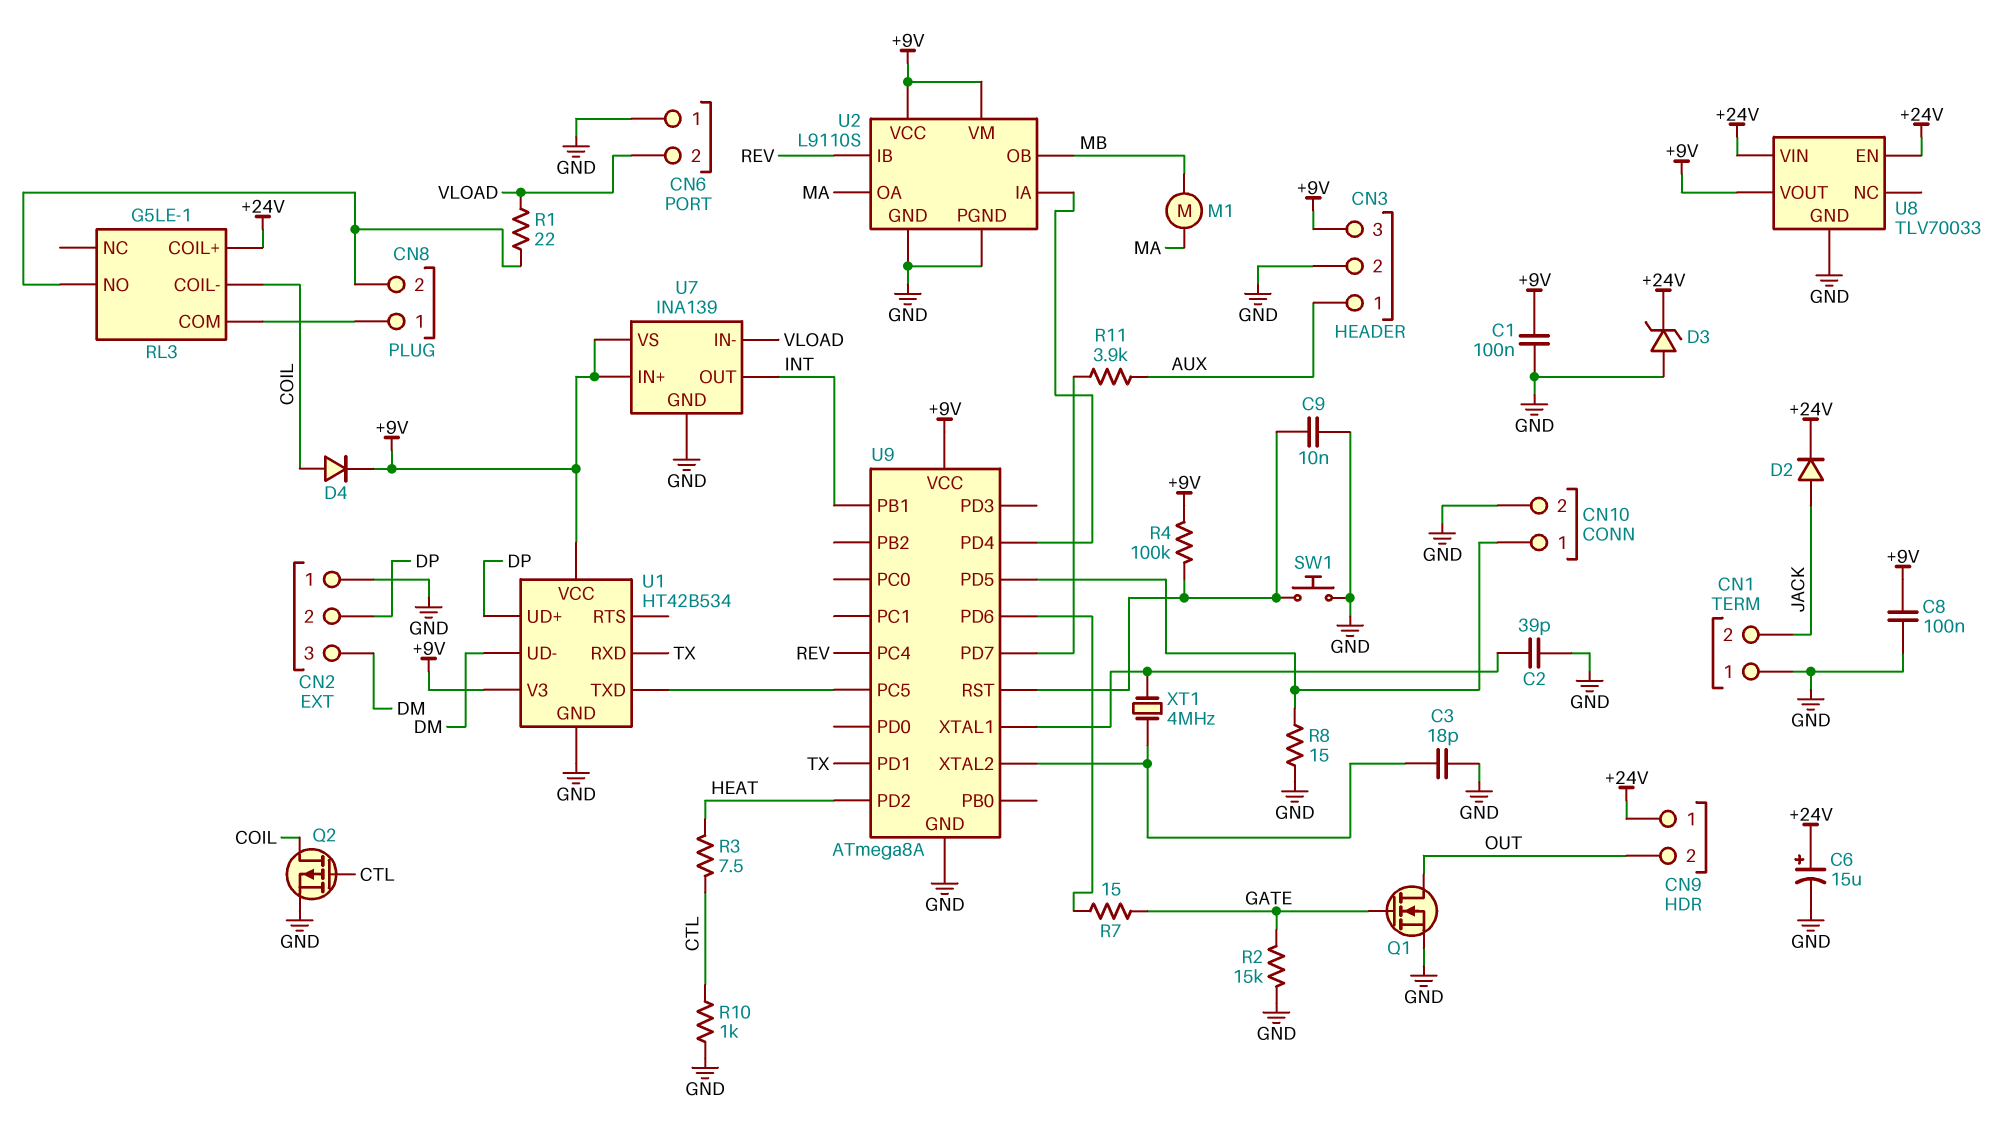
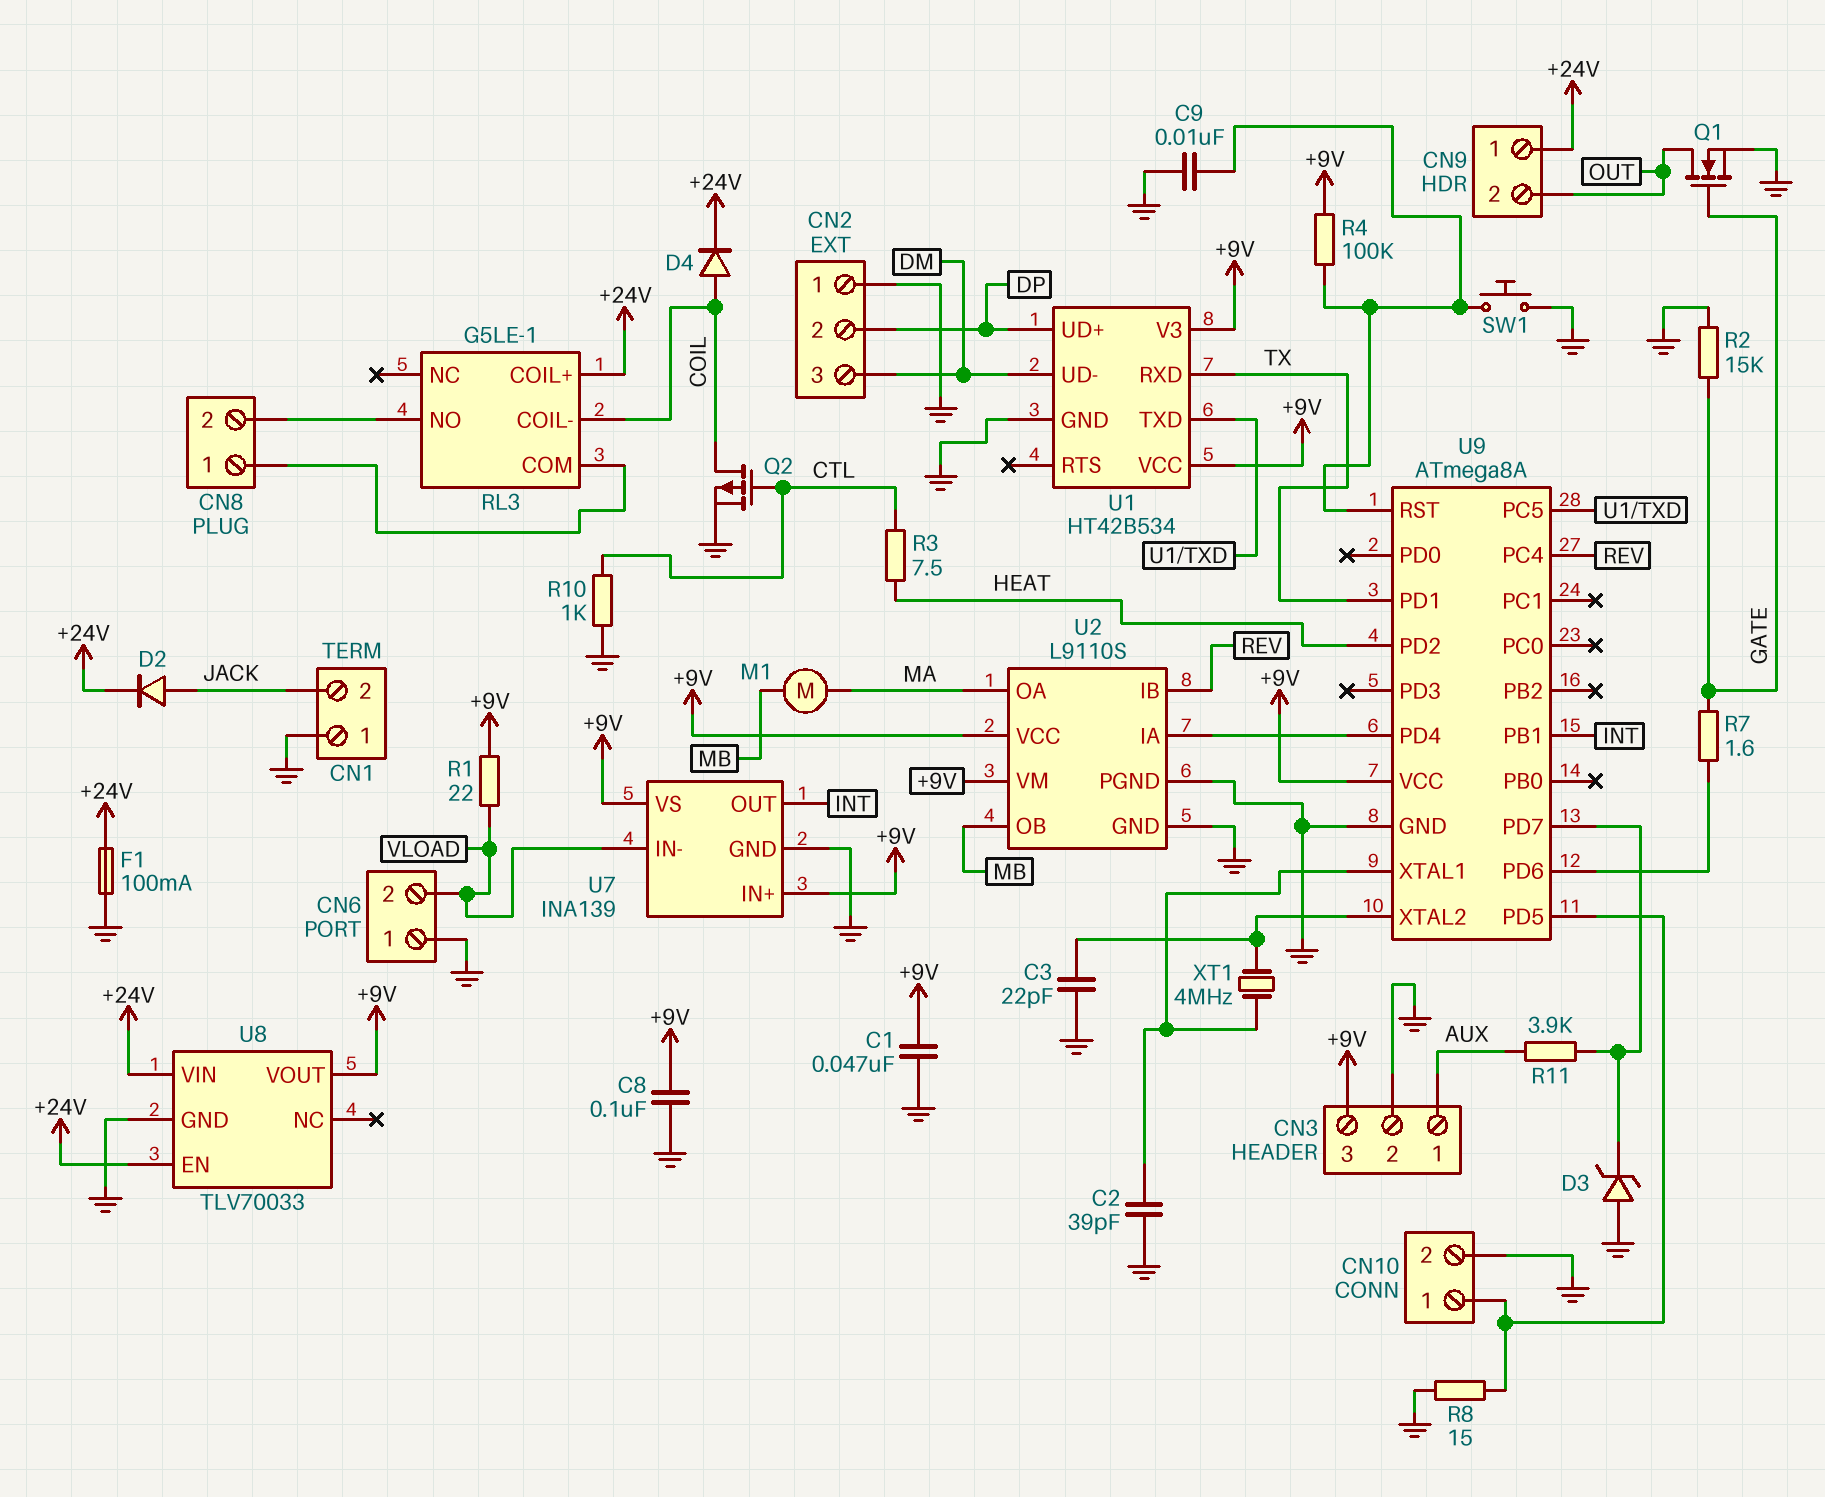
C1: 100nF (+9V, GND) -> 47nF (+9V, GND)
C3: 18pF (GND, U9/XTAL2) -> 22pF (GND, U9/XTAL2)
C6: 15uF (plus +24V, minus GND) -> none
D3: zener (A GND, K +24V) -> zener (A GND, K U9/PD7)
D4: diode (A COIL, K +9V) -> diode (A COIL, K +24V)
F1: none -> 100mA (+24V, GND)
R1: 22 (CN8/2, VLOAD) -> 22 (+9V, VLOAD)
R7: 15 (GATE, U9/PD6) -> 1.6 (GATE, U9/PD6)

